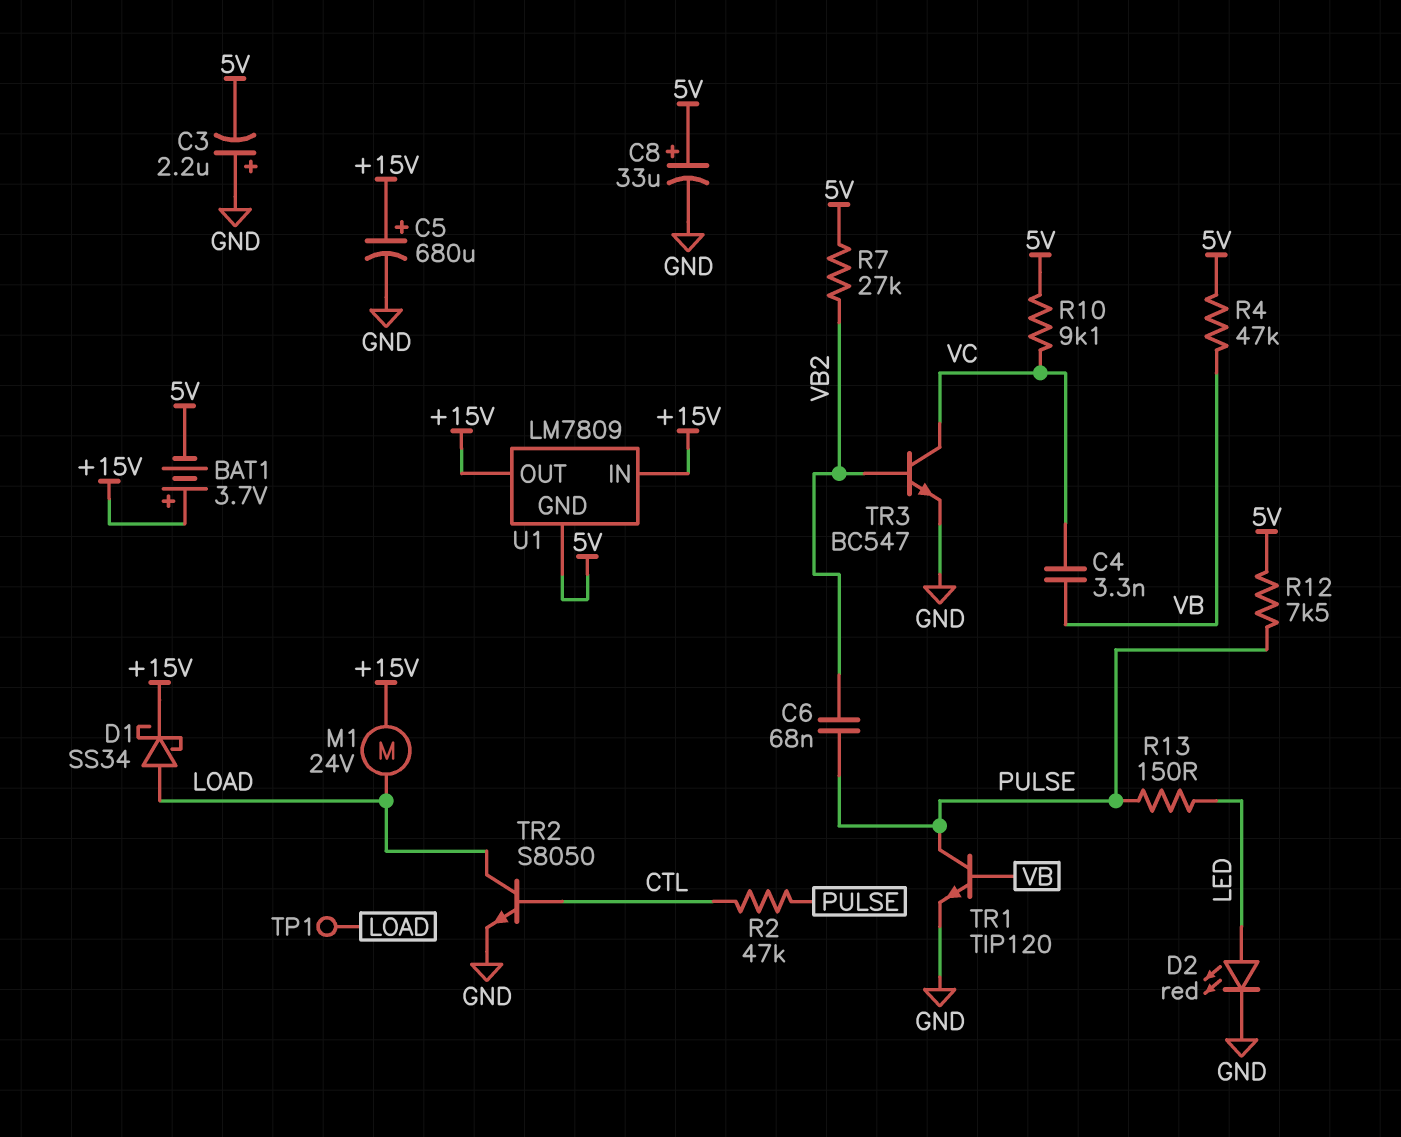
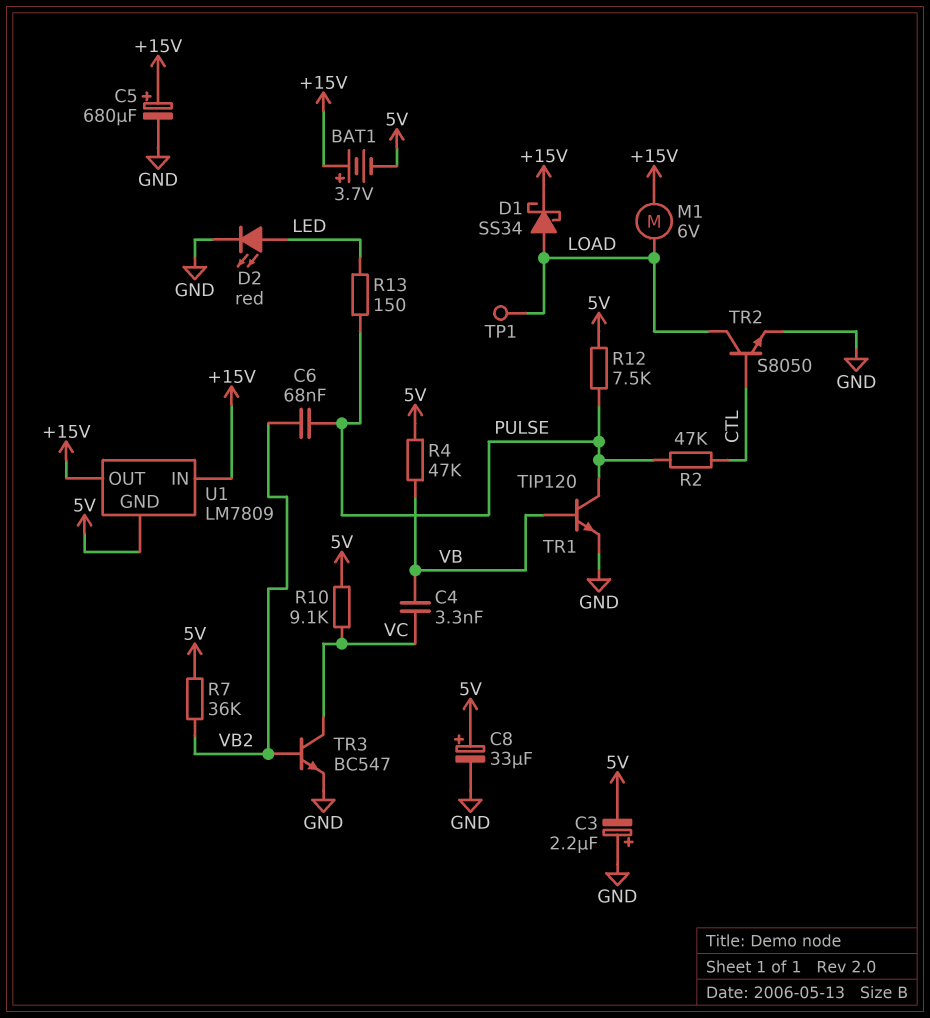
M1: motor 24V (+15V, LOAD) -> motor 6V (+15V, LOAD)
R7: 27k (5V, VB2) -> 36k (5V, VB2)

